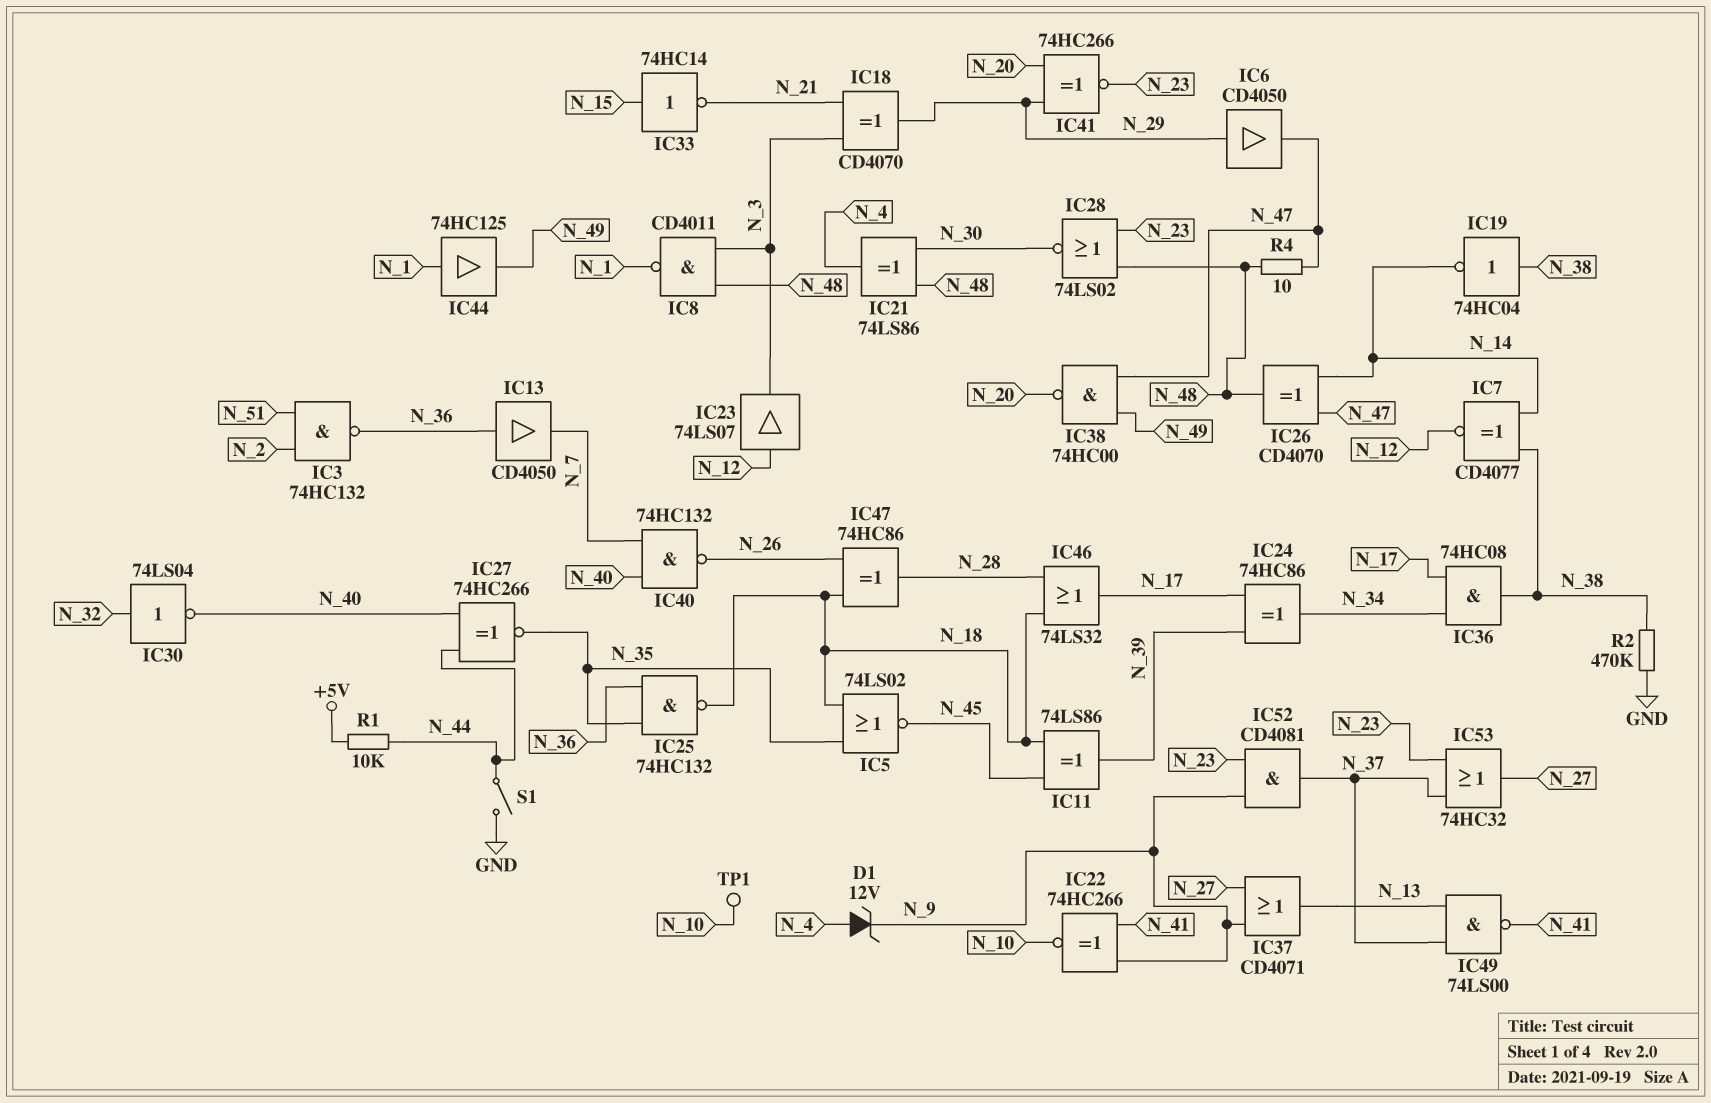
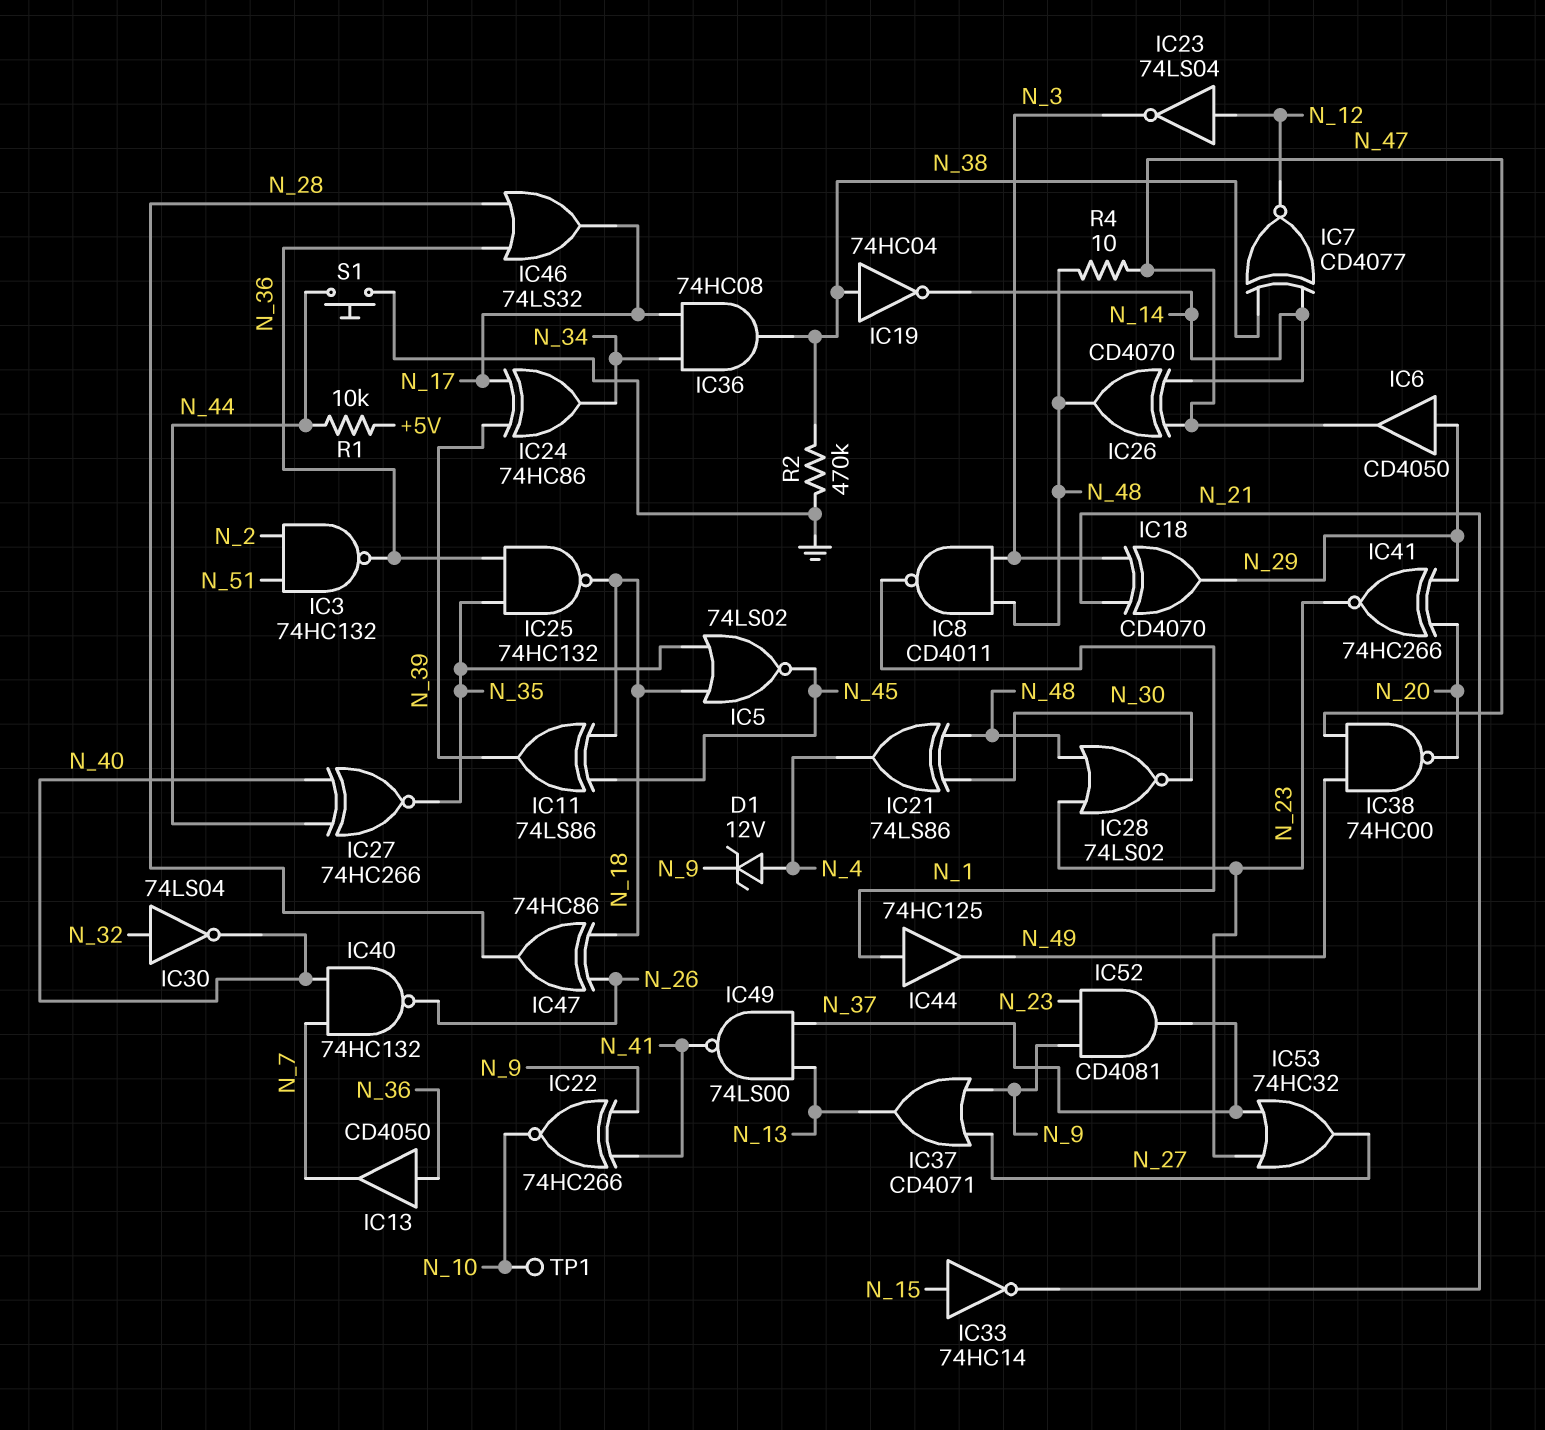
IC23: buffer 74LS07 (in N_12, out N_3) -> NOT 74LS04 (in N_12, out N_3)
IC46: OR 74LS32 (in N_18, in N_28, out N_17) -> OR 74LS32 (in N_28, in N_36, out N_17)
S1: switch (GND, N_44) -> button (GND, N_44)

